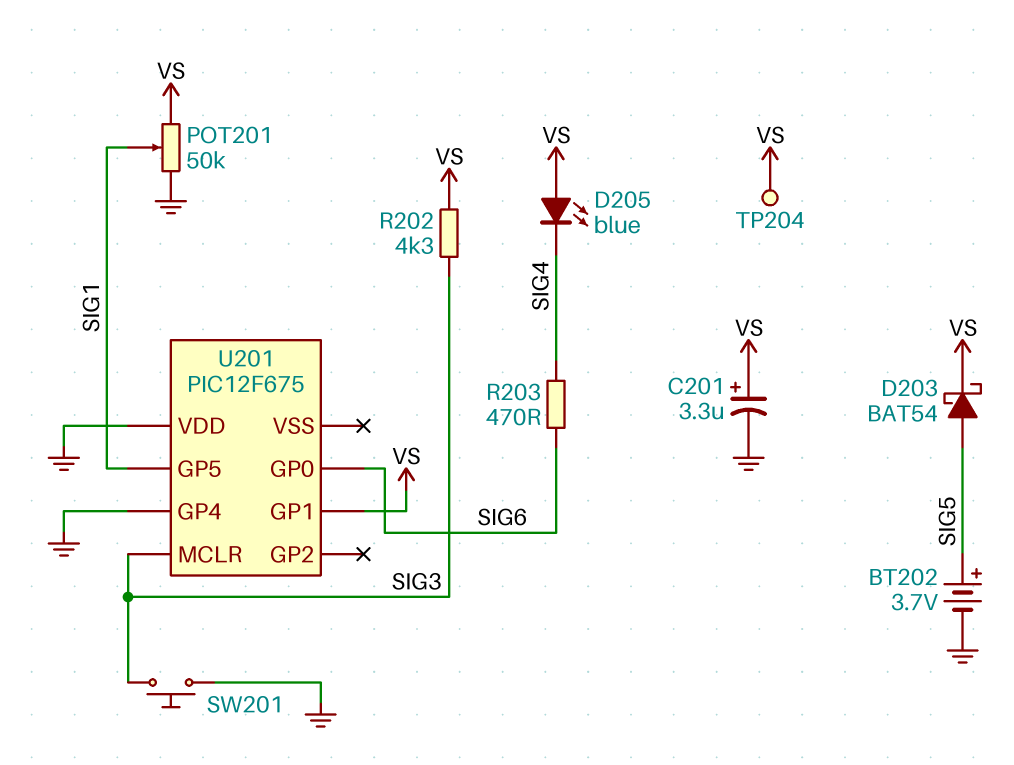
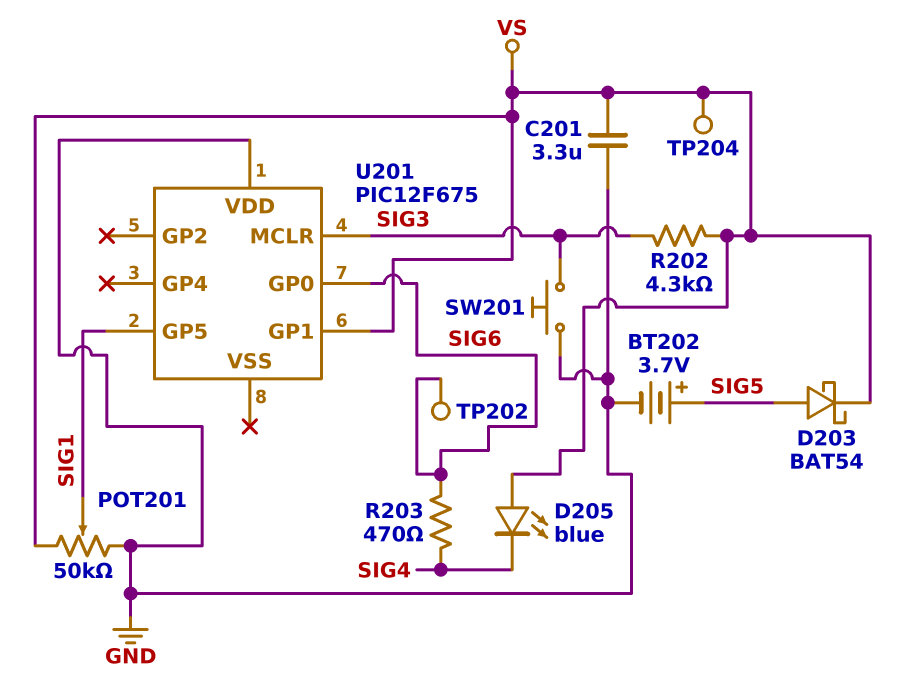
C201: 3.3uF (plus VS, minus GND) -> 3.3uF (GND, VS)
TP202: none -> test point (SIG6)
U201 pin GP4: GND -> none

